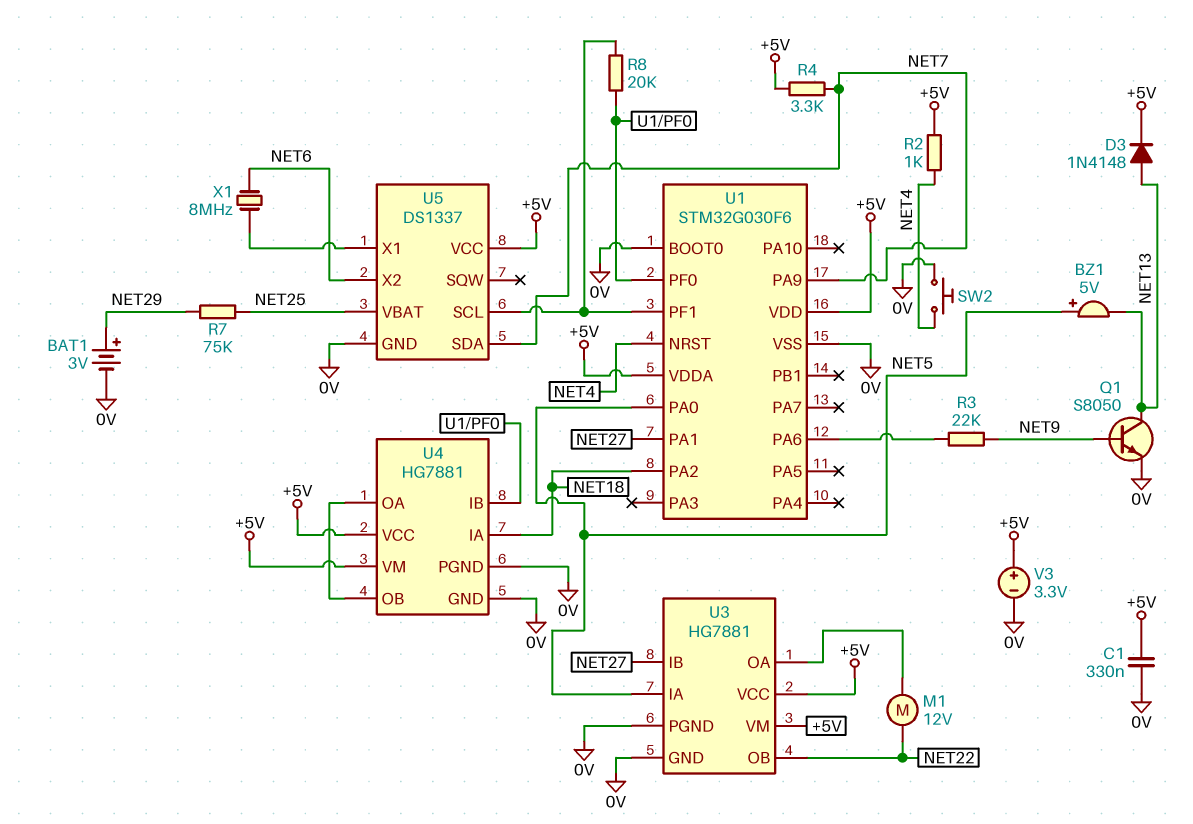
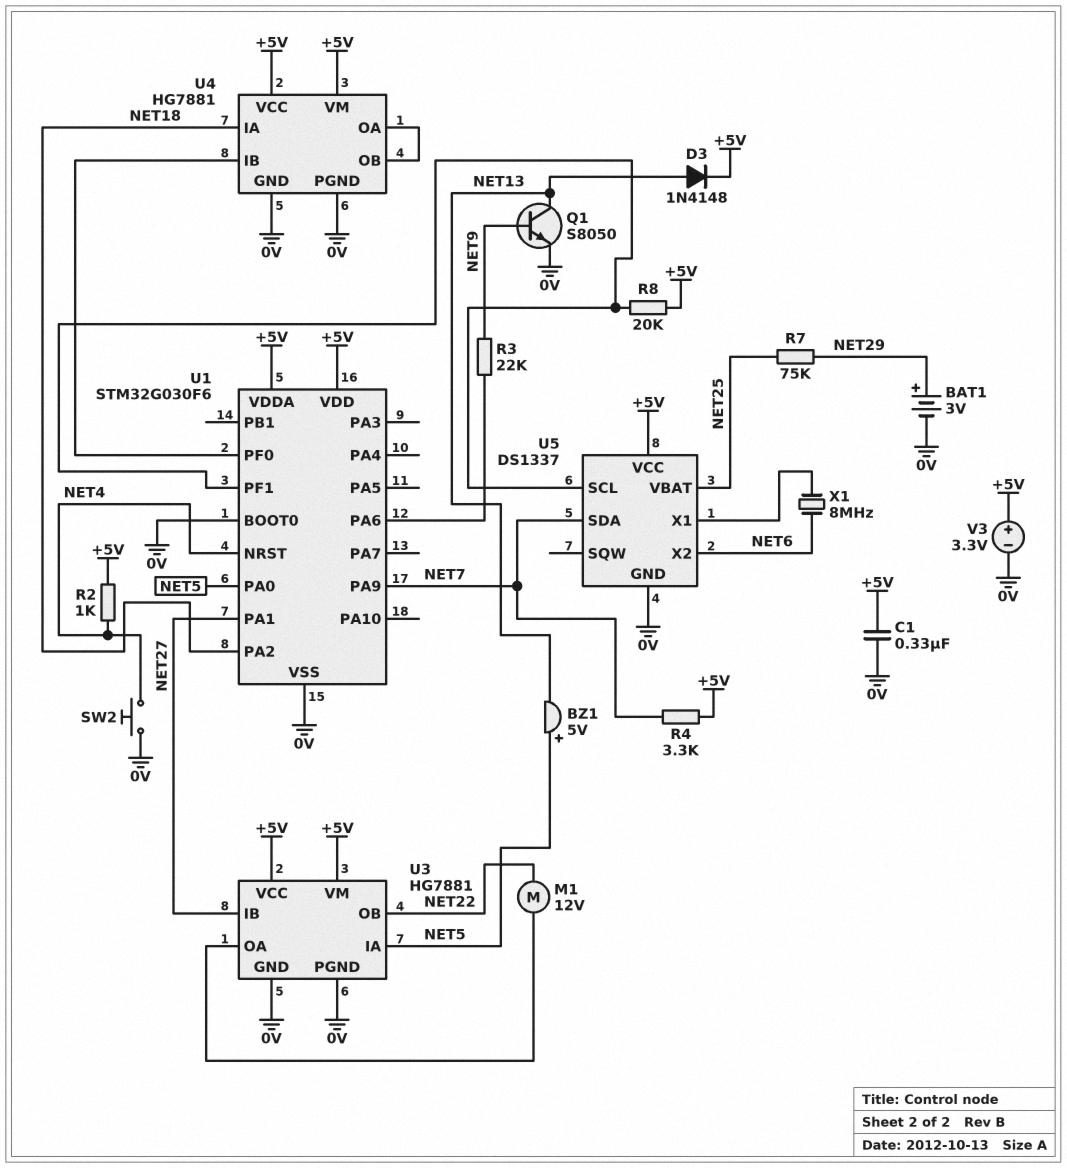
R8: 20k (U1/PF0, U1/PF1) -> 20k (+5V, U1/PF1)

